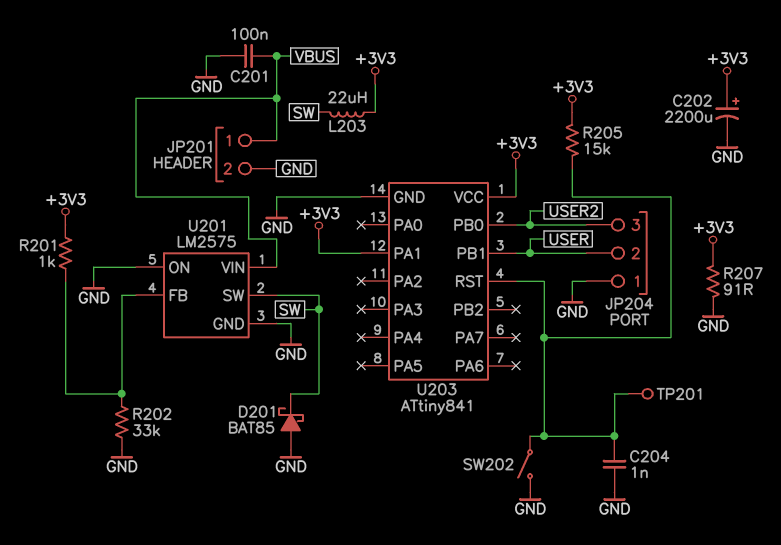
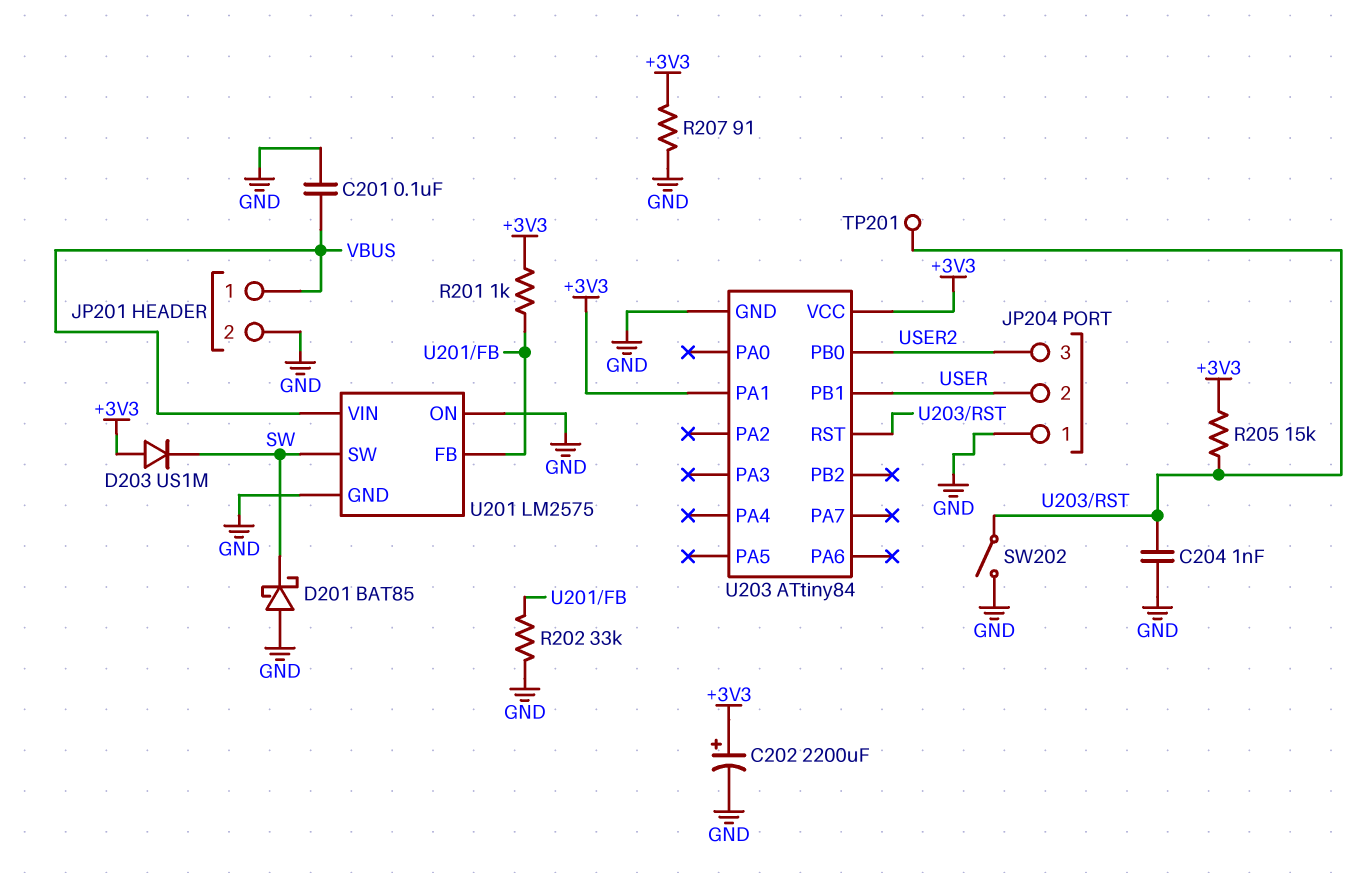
D203: none -> diode US1M (A +3V3, K SW)
L203: 22uH (+3V3, SW) -> none
U203: ATtiny841 -> ATtiny84

